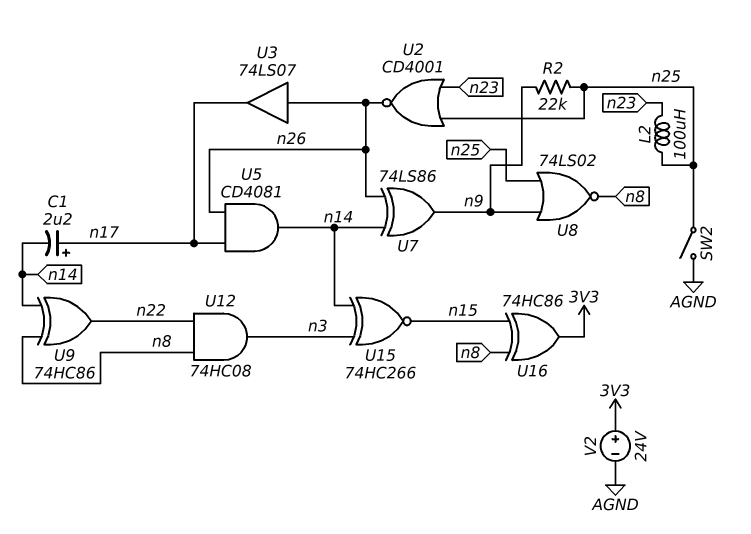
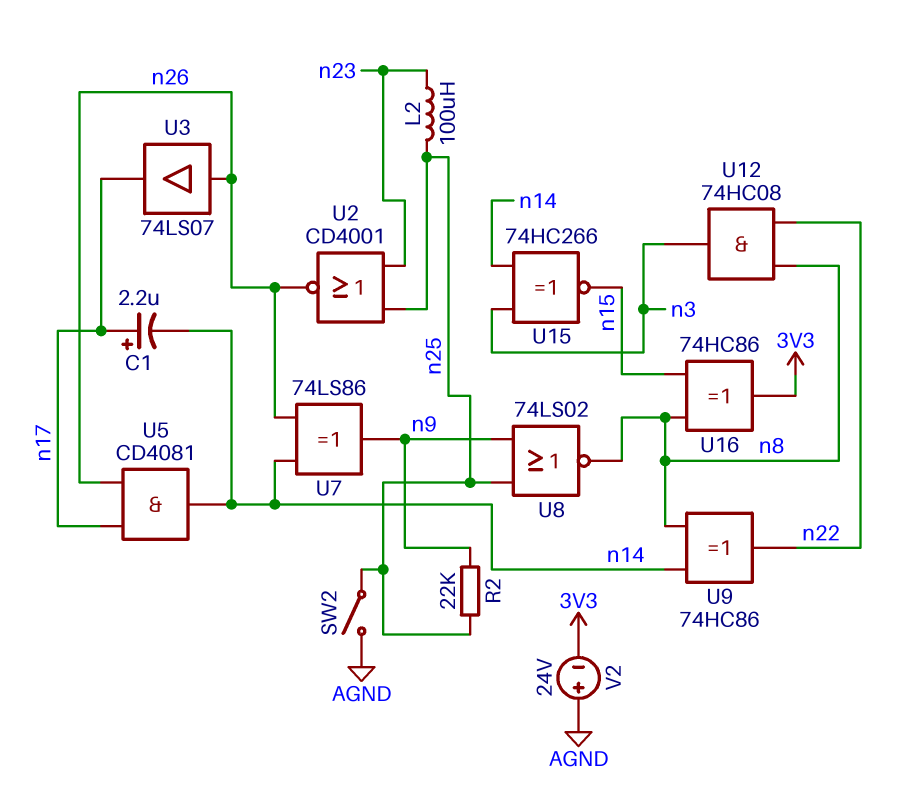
V2: 24V (plus 3V3, minus AGND) -> 24V (plus AGND, minus 3V3)

